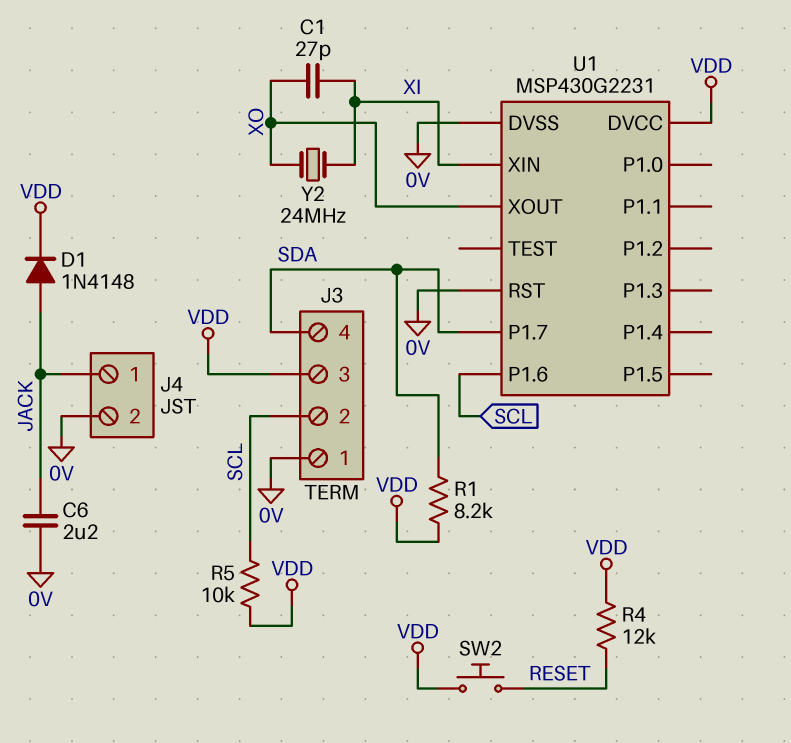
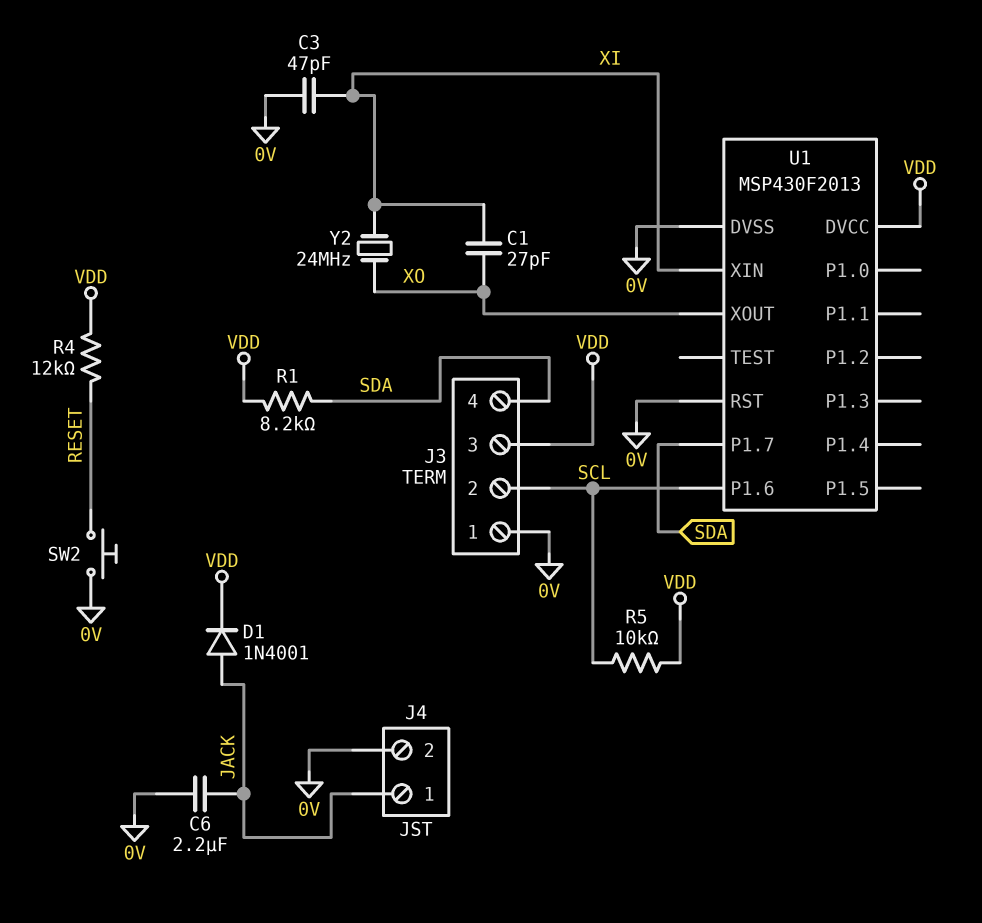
C3: none -> 47pF (0V, XI)
D1: diode 1N4148 (A JACK, K VDD) -> diode 1N4001 (A JACK, K VDD)
SW2: button (RESET, VDD) -> button (0V, RESET)
U1: MSP430G2231 -> MSP430F2013

